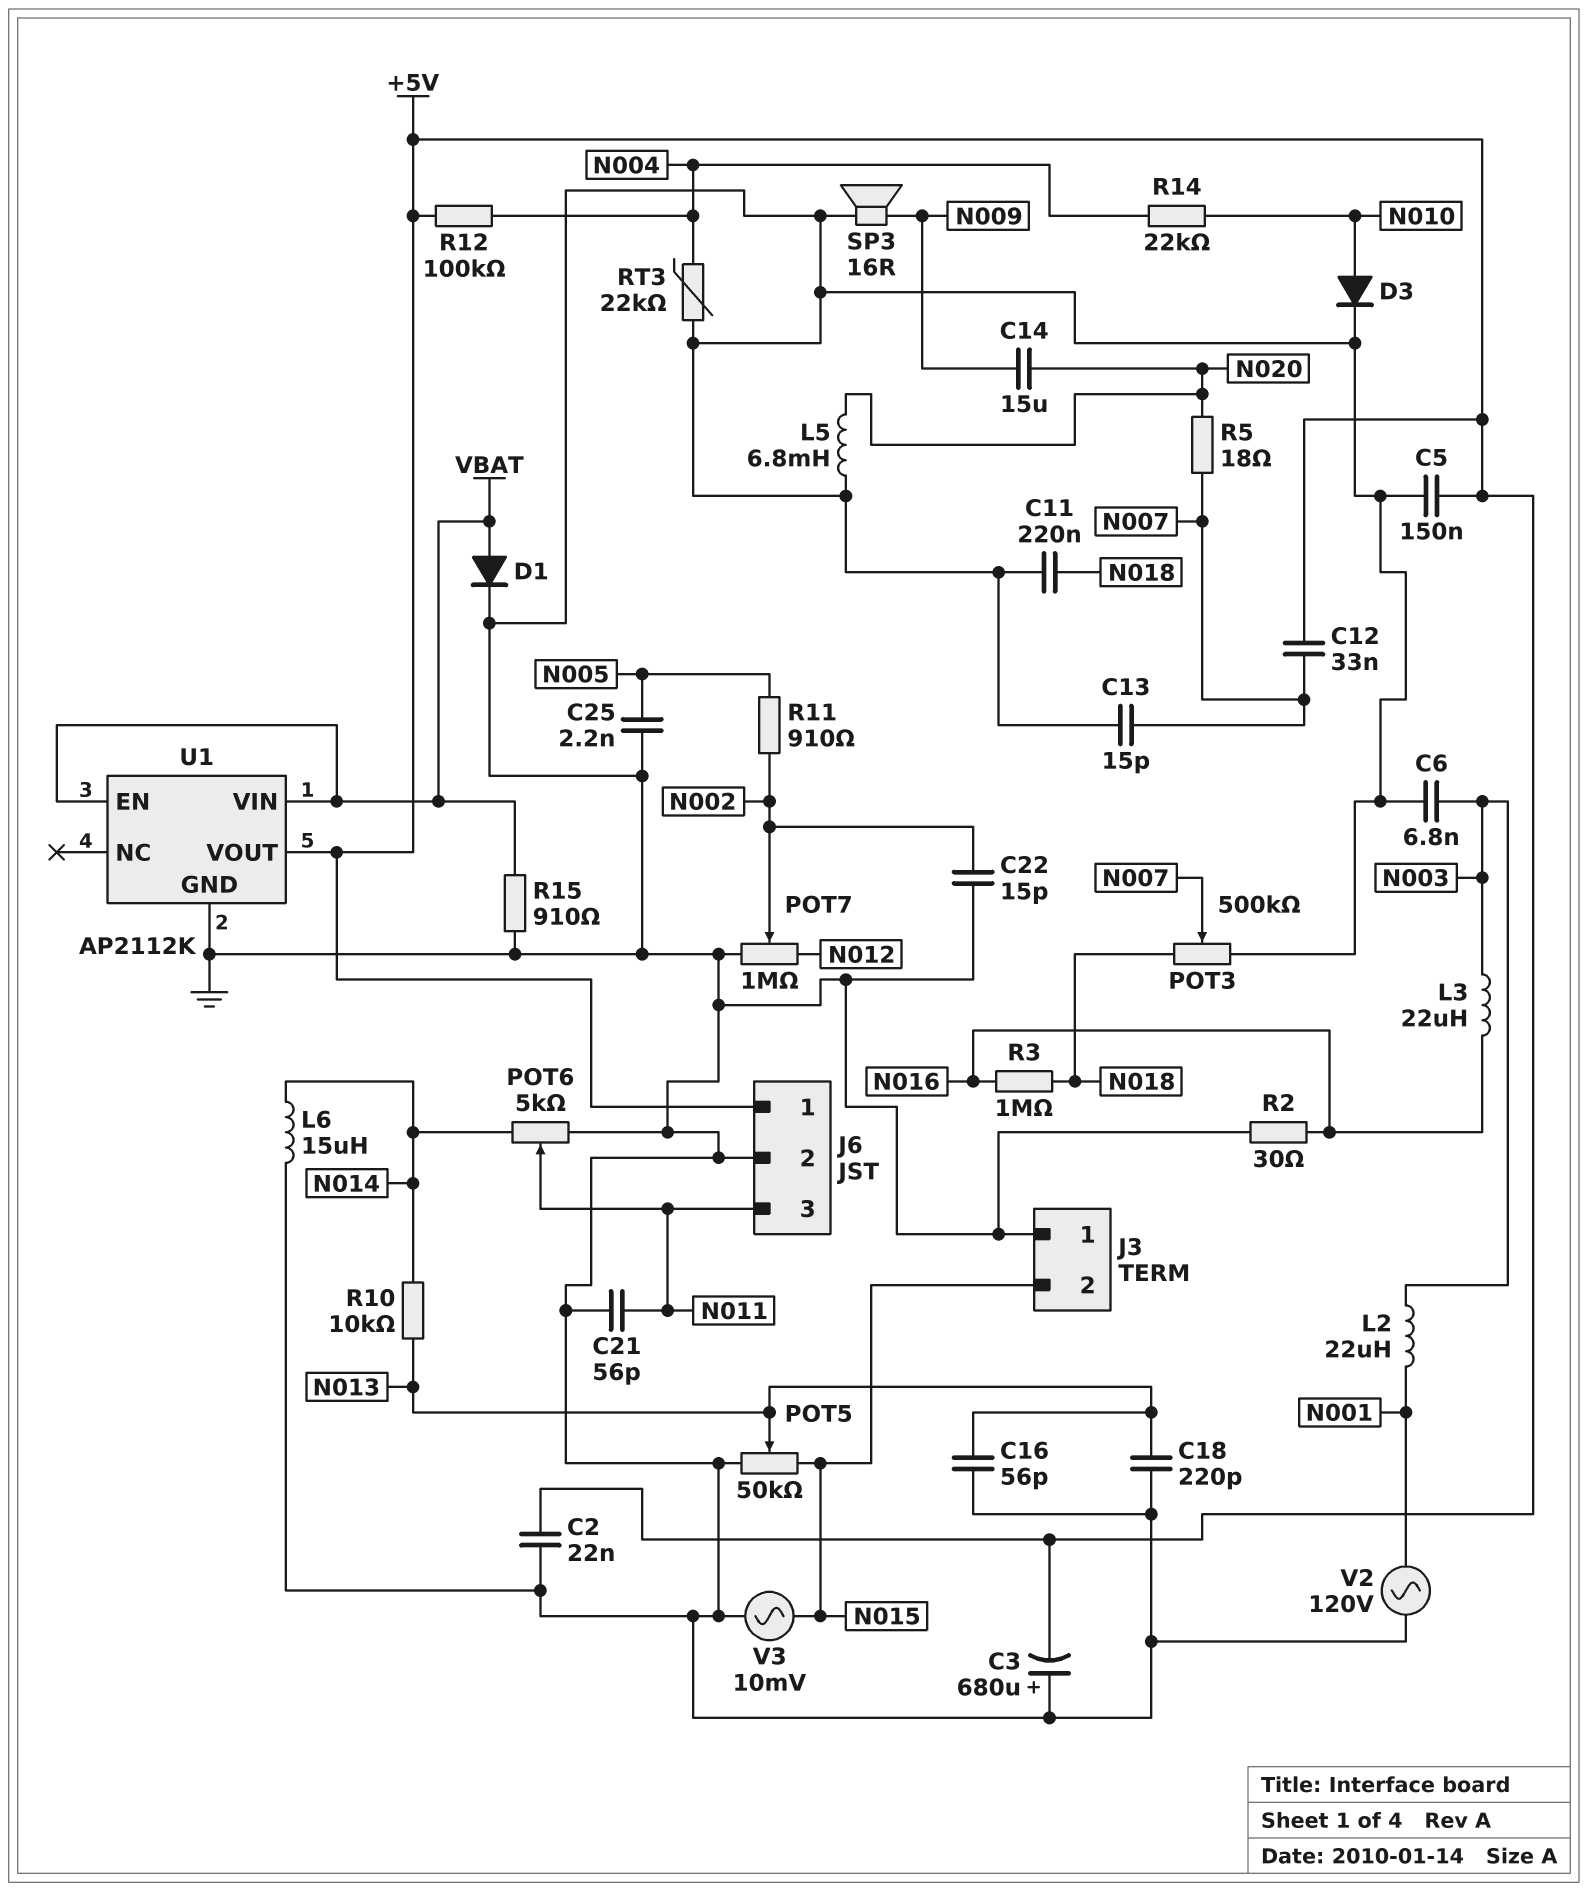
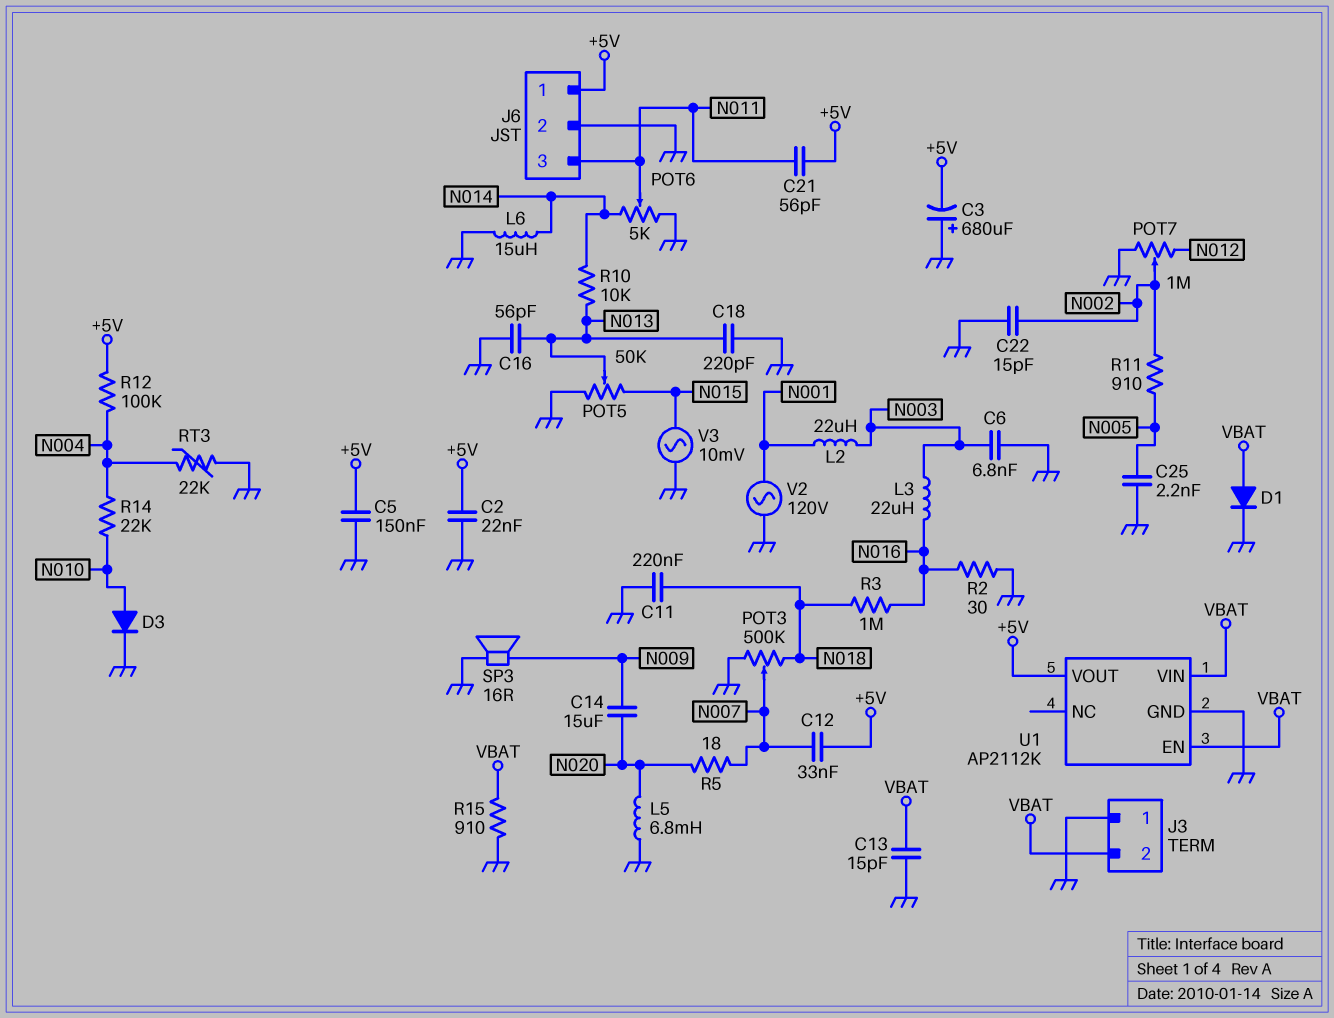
C13: 15pF (GND, N007) -> 15pF (GND, VBAT)
C21: 56pF (GND, N011) -> 56pF (+5V, N011)
J3 pin 2: N015 -> VBAT

